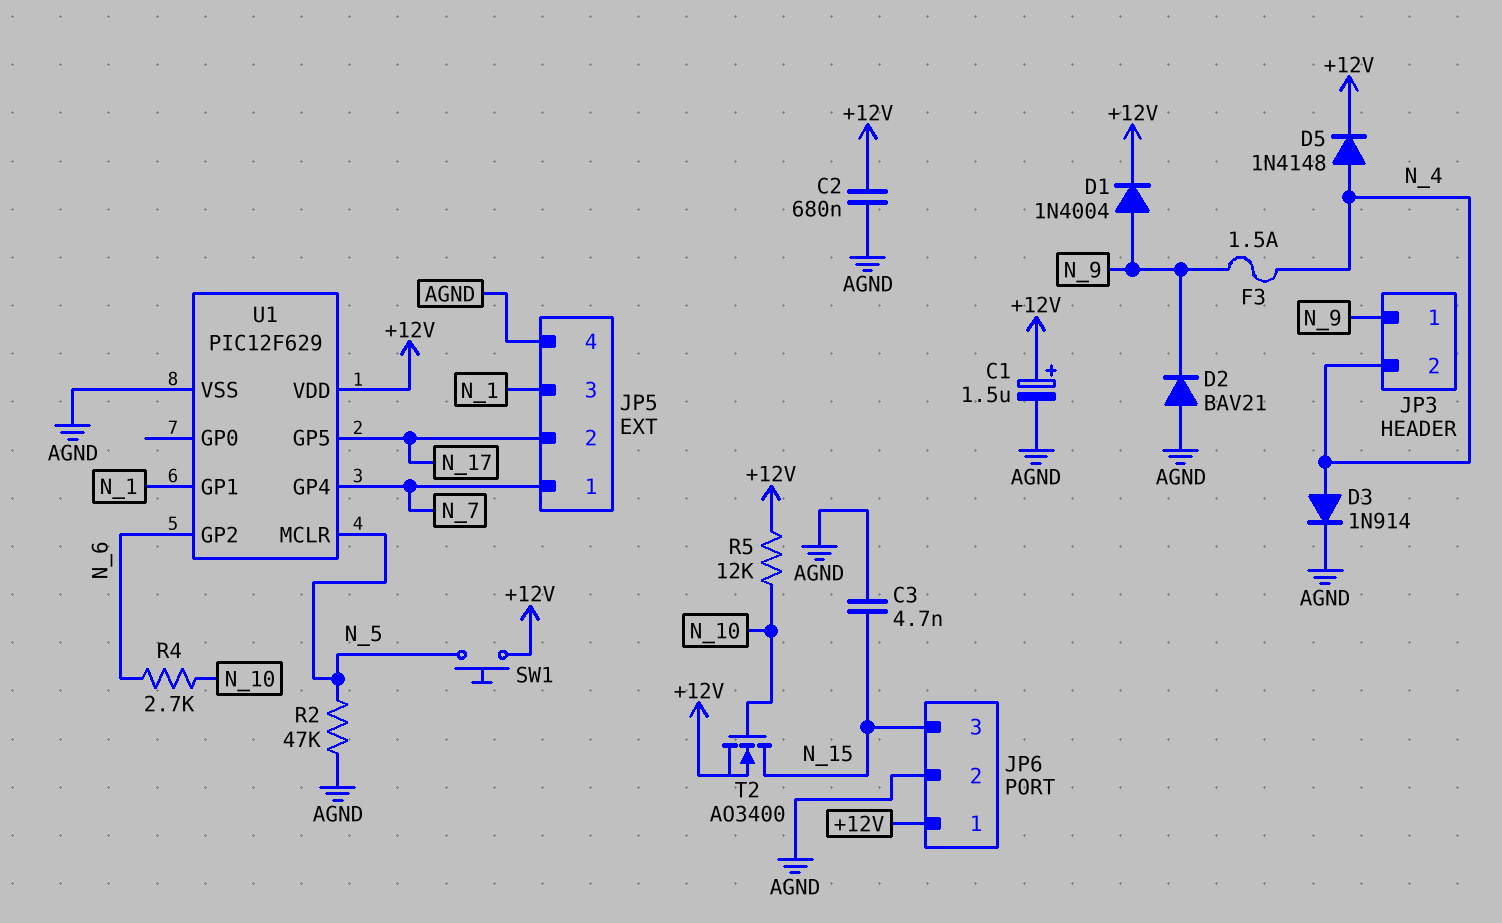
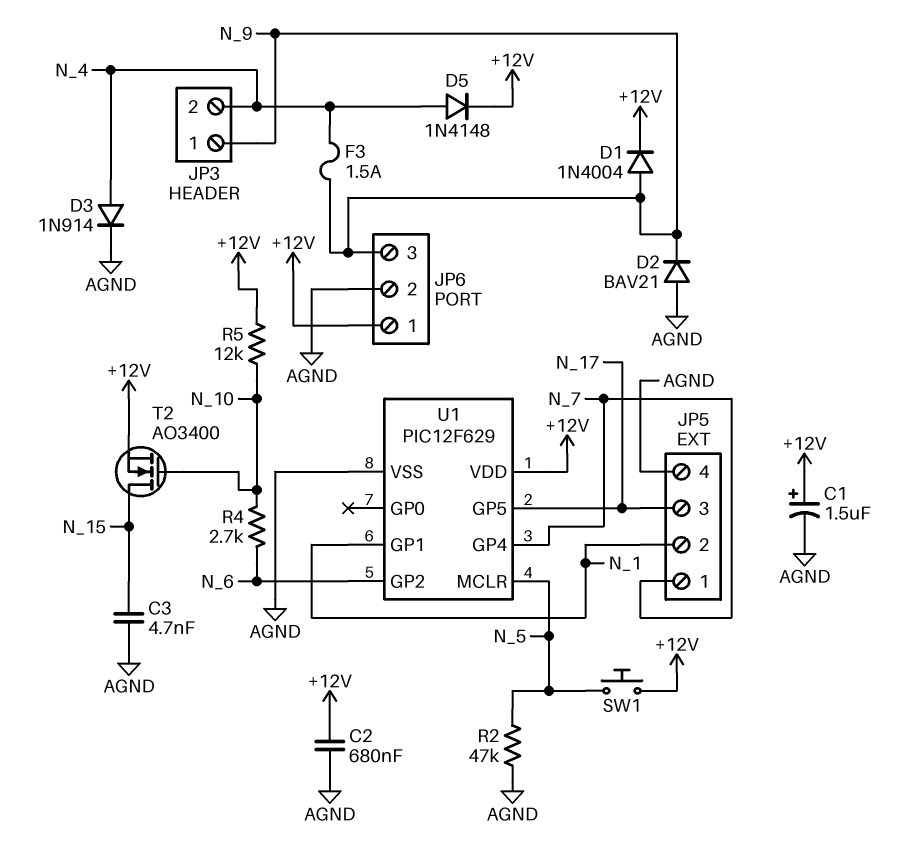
JP5 pin 2: N_17 -> N_1
JP5 pin 3: N_1 -> N_17
JP6 pin 3: N_15 -> N_9

